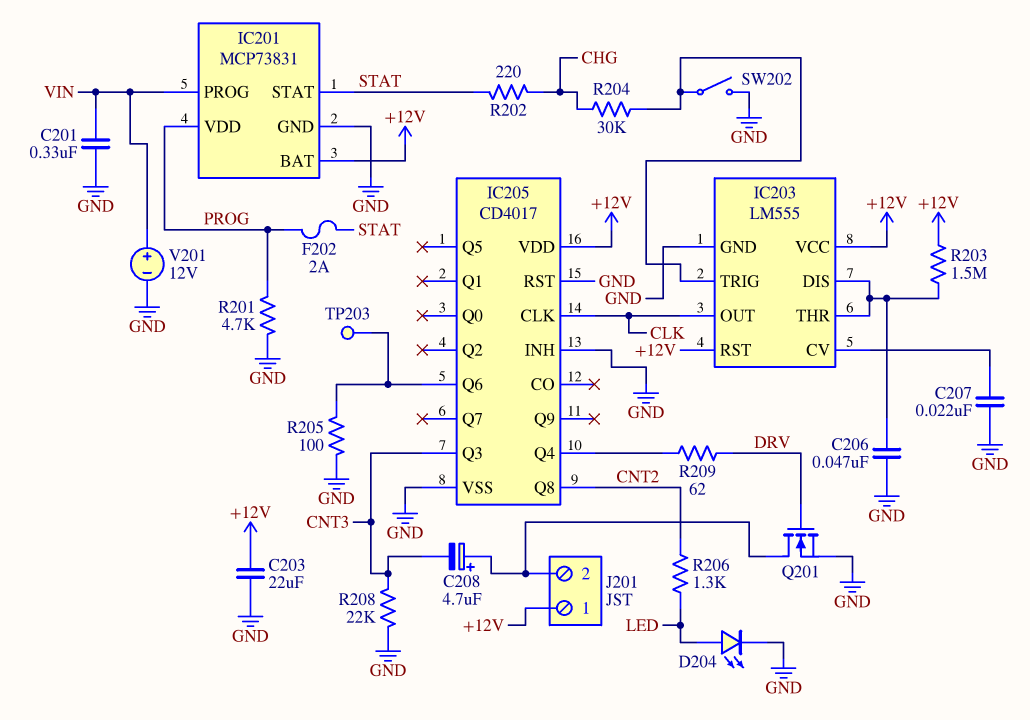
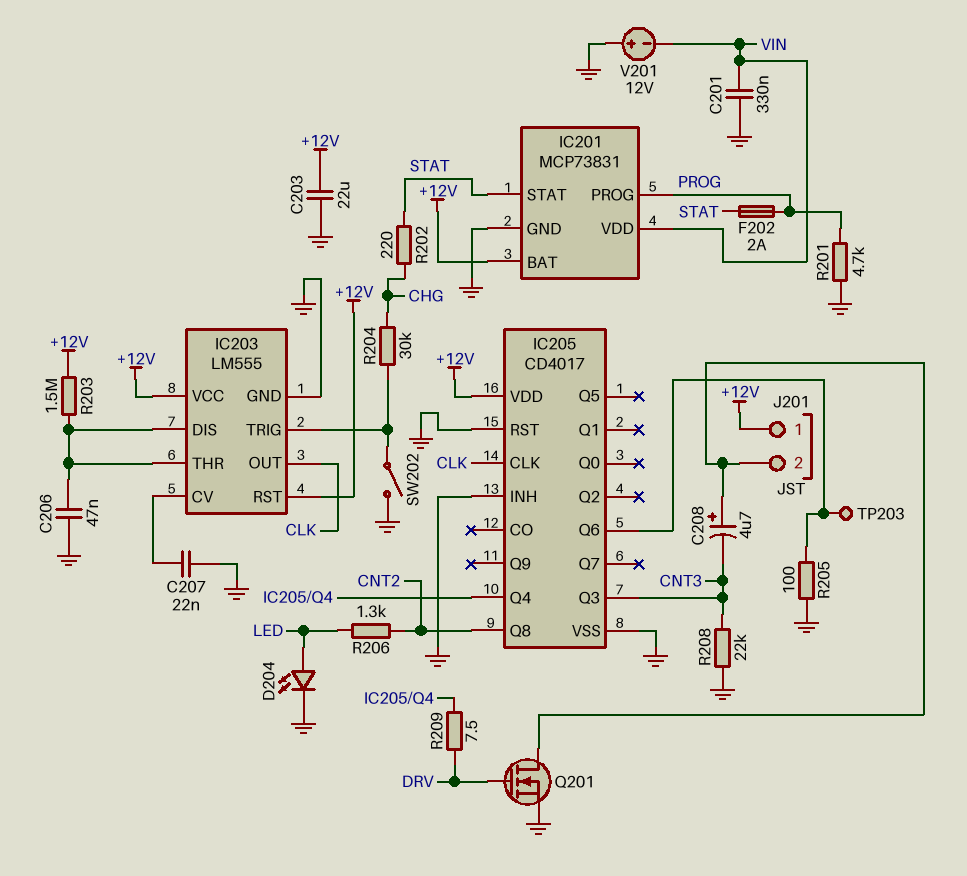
IC201 pin PROG: VIN -> PROG
IC201 pin VDD: PROG -> VIN
R209: 62 (DRV, IC205/Q4) -> 7.5 (DRV, IC205/Q4)
V201: 12V (plus VIN, minus GND) -> 12V (plus GND, minus VIN)

